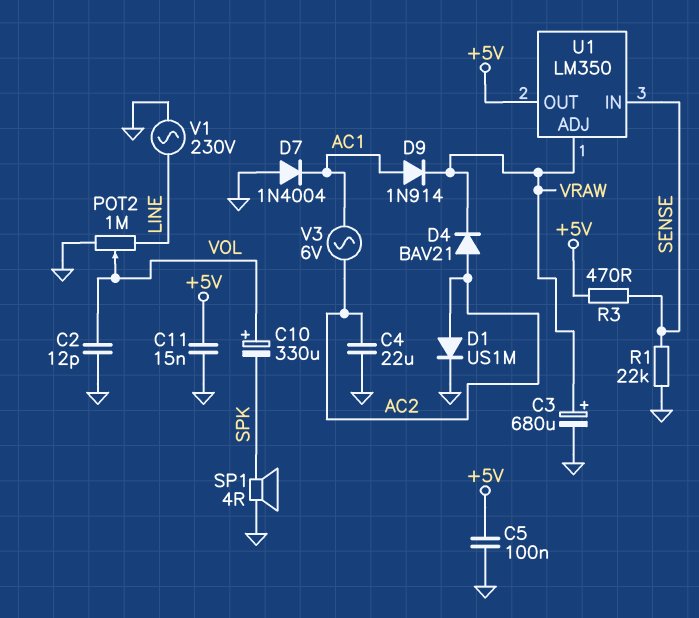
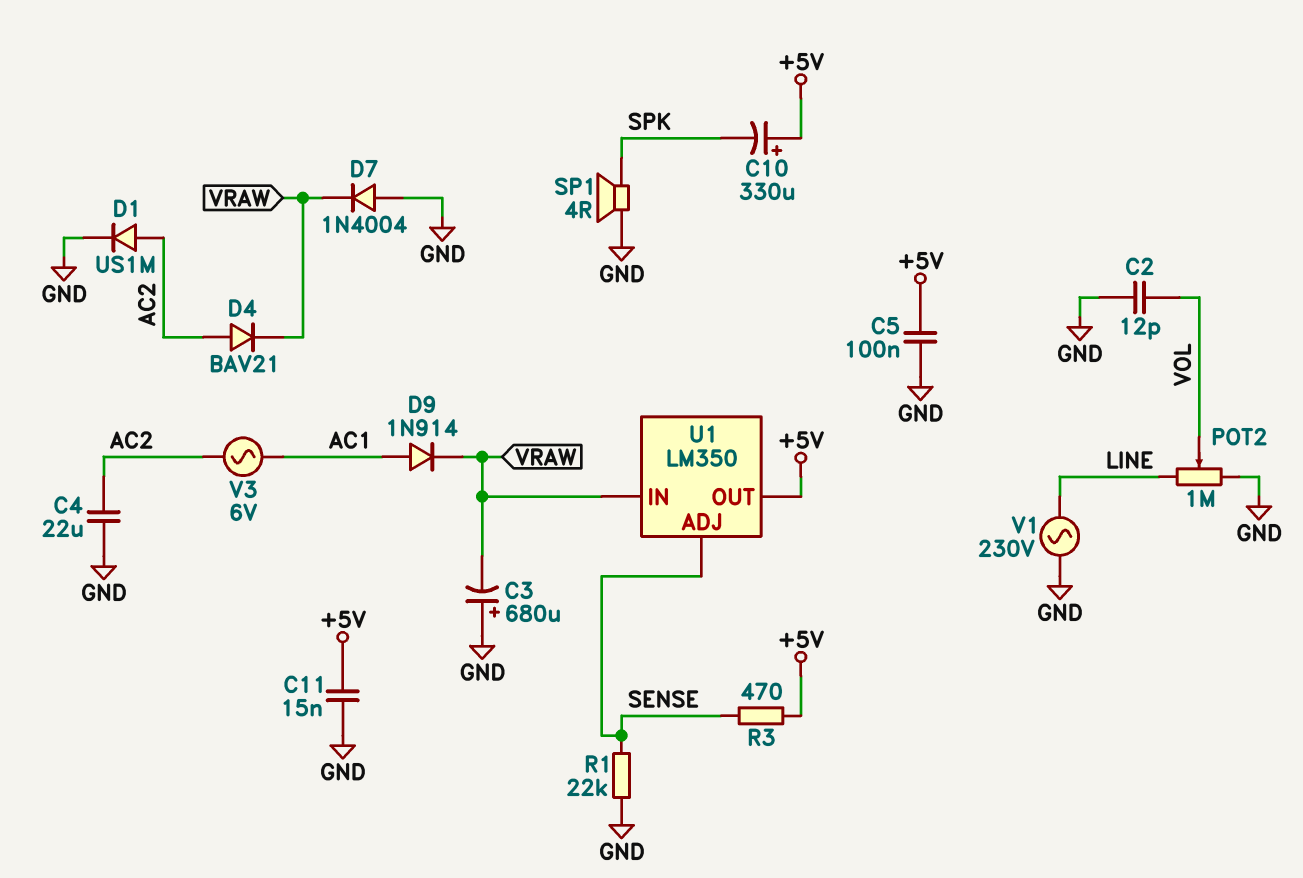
C3: 680uF (plus VRAW, minus GND) -> 680uF (plus GND, minus VRAW)
C10: 330uF (plus VOL, minus SPK) -> 330uF (plus +5V, minus SPK)
D7: diode 1N4004 (A GND, K AC1) -> diode 1N4004 (A GND, K VRAW)
U1 pin ADJ: VRAW -> SENSE
U1 pin IN: SENSE -> VRAW

